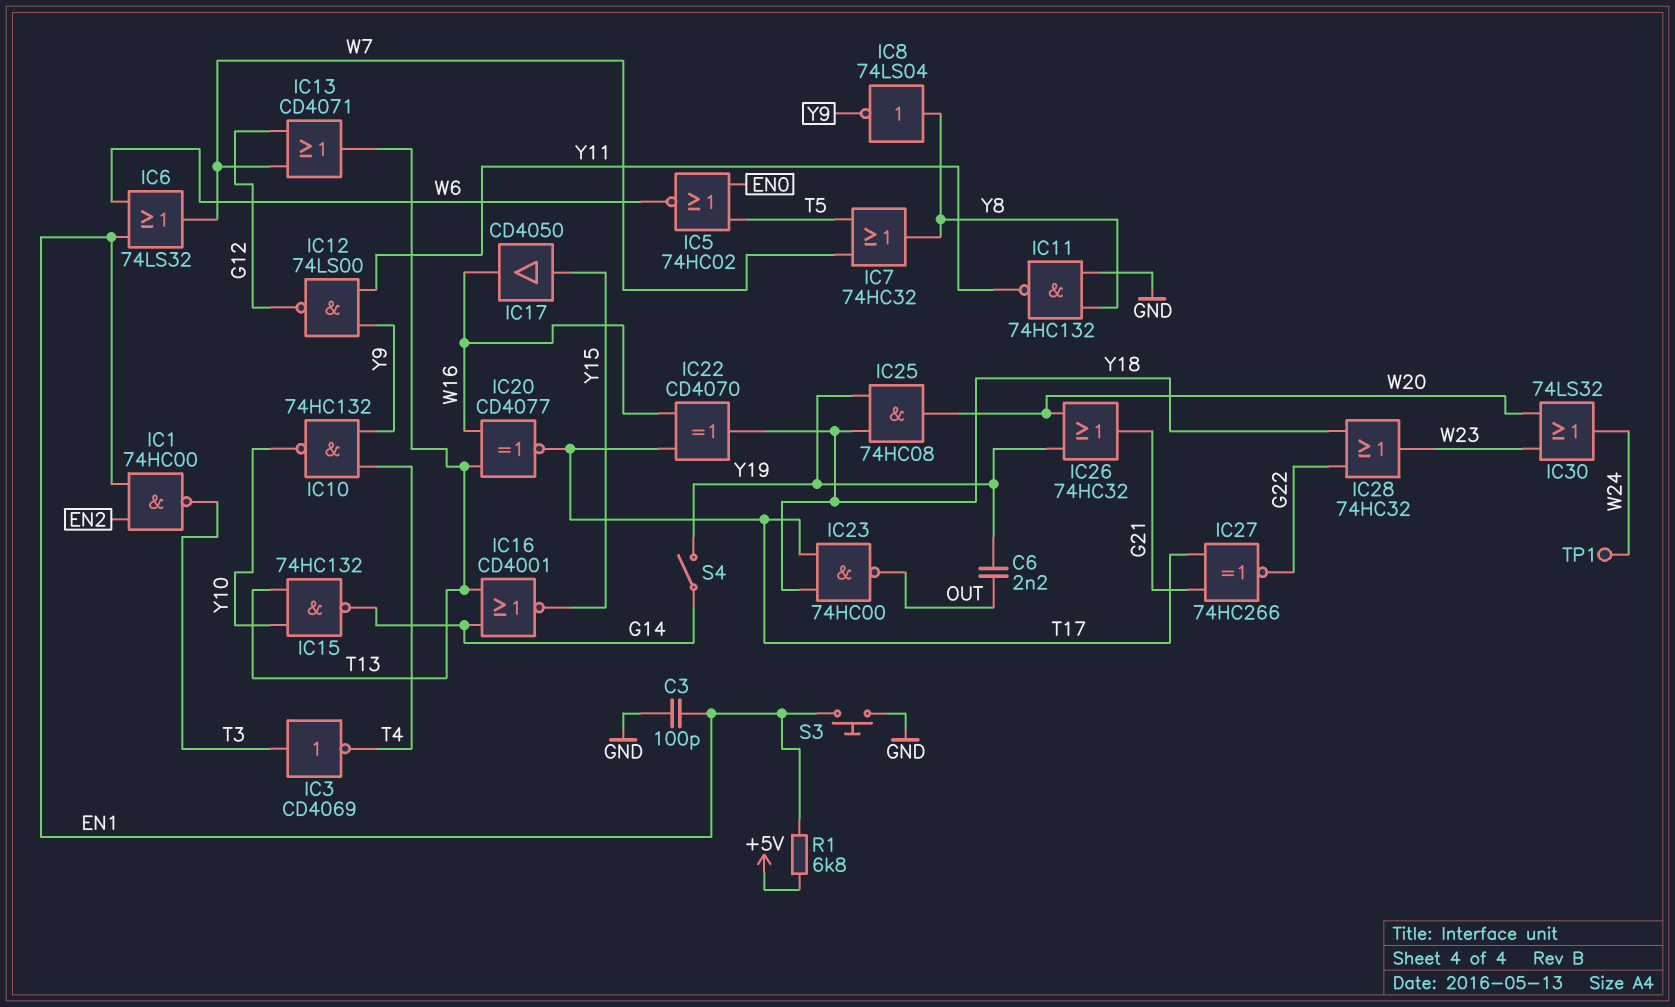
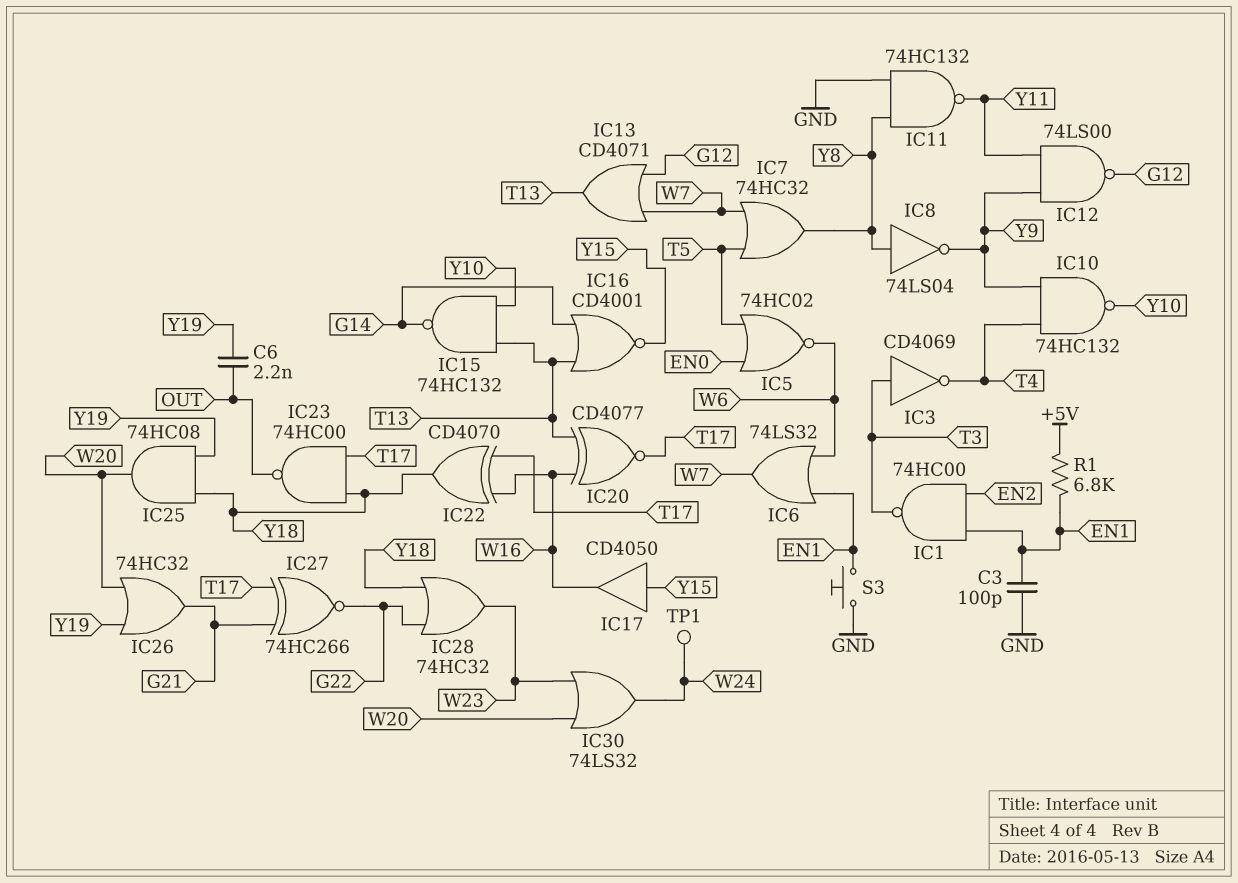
S4: switch (G14, Y19) -> none

